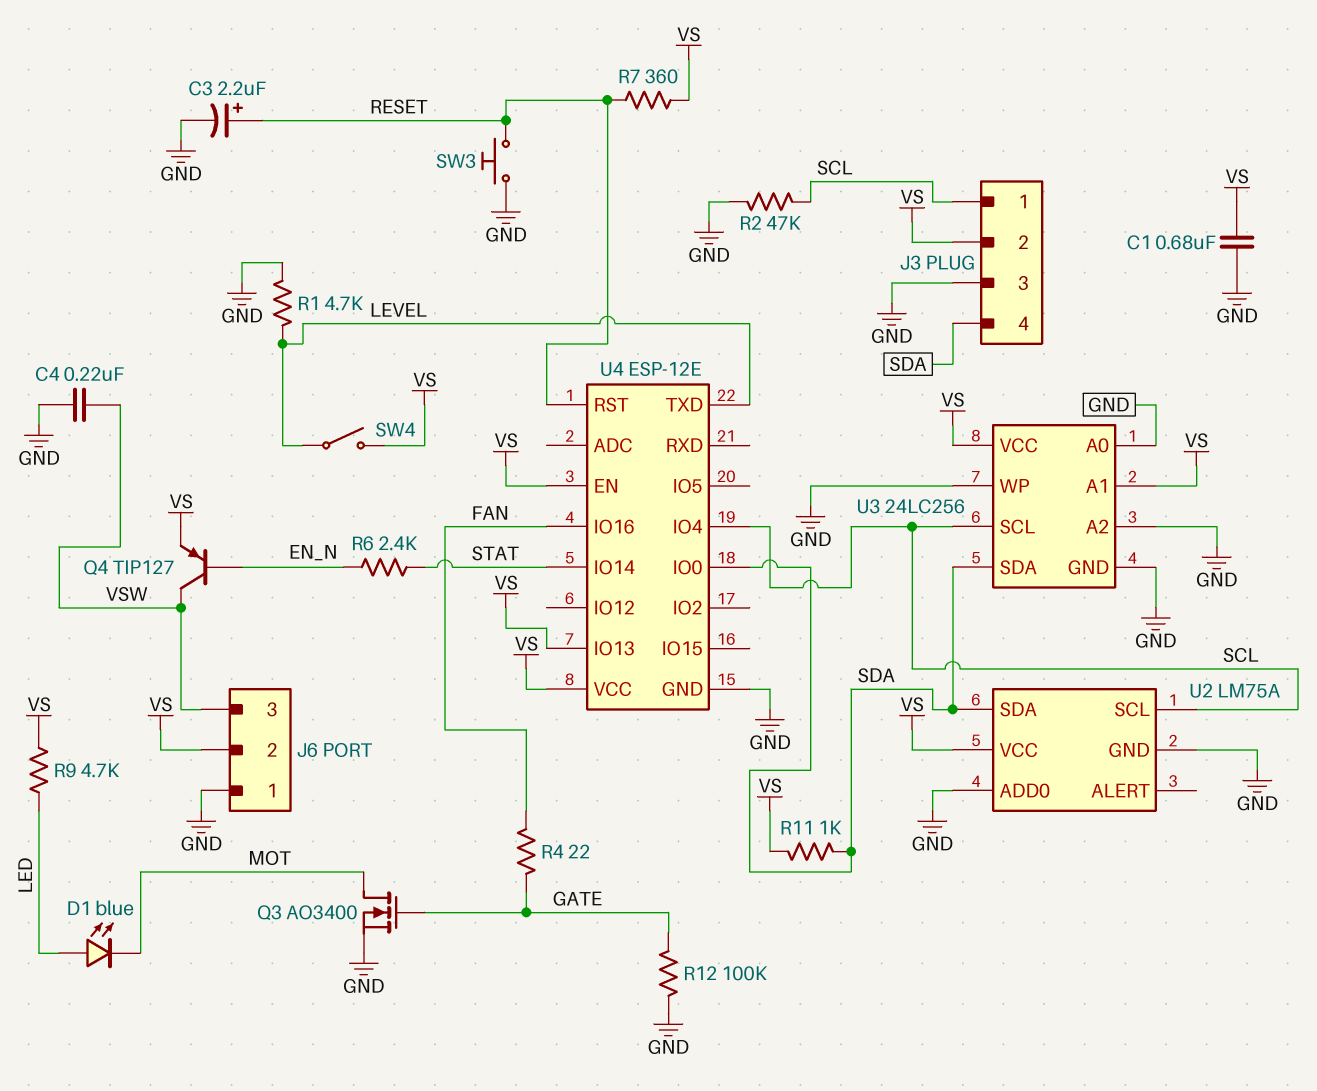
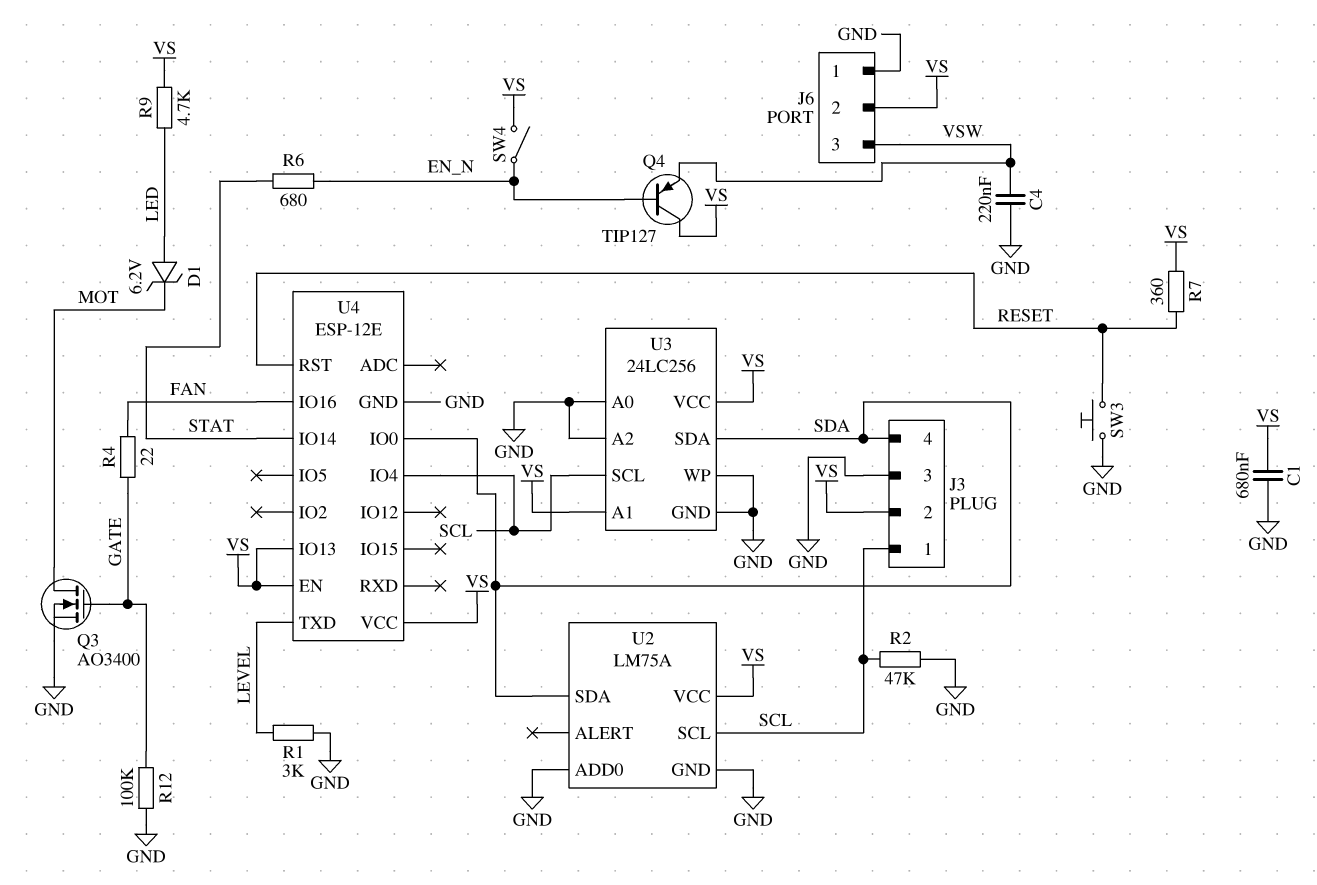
C3: 2.2uF (plus RESET, minus GND) -> none
D1: LED blue (A LED, K MOT) -> zener 6.2V (A LED, K MOT)
Q4: PNP TIP127 (B EN_N, C VSW, E VS) -> PNP TIP127 (B EN_N, C VS, E VSW)
R1: 4.7k (GND, LEVEL) -> 3k (GND, LEVEL)
R6: 2.4k (EN_N, STAT) -> 680 (EN_N, STAT)
R11: 1k (SDA, VS) -> none
SW4: switch (LEVEL, VS) -> switch (EN_N, VS)

